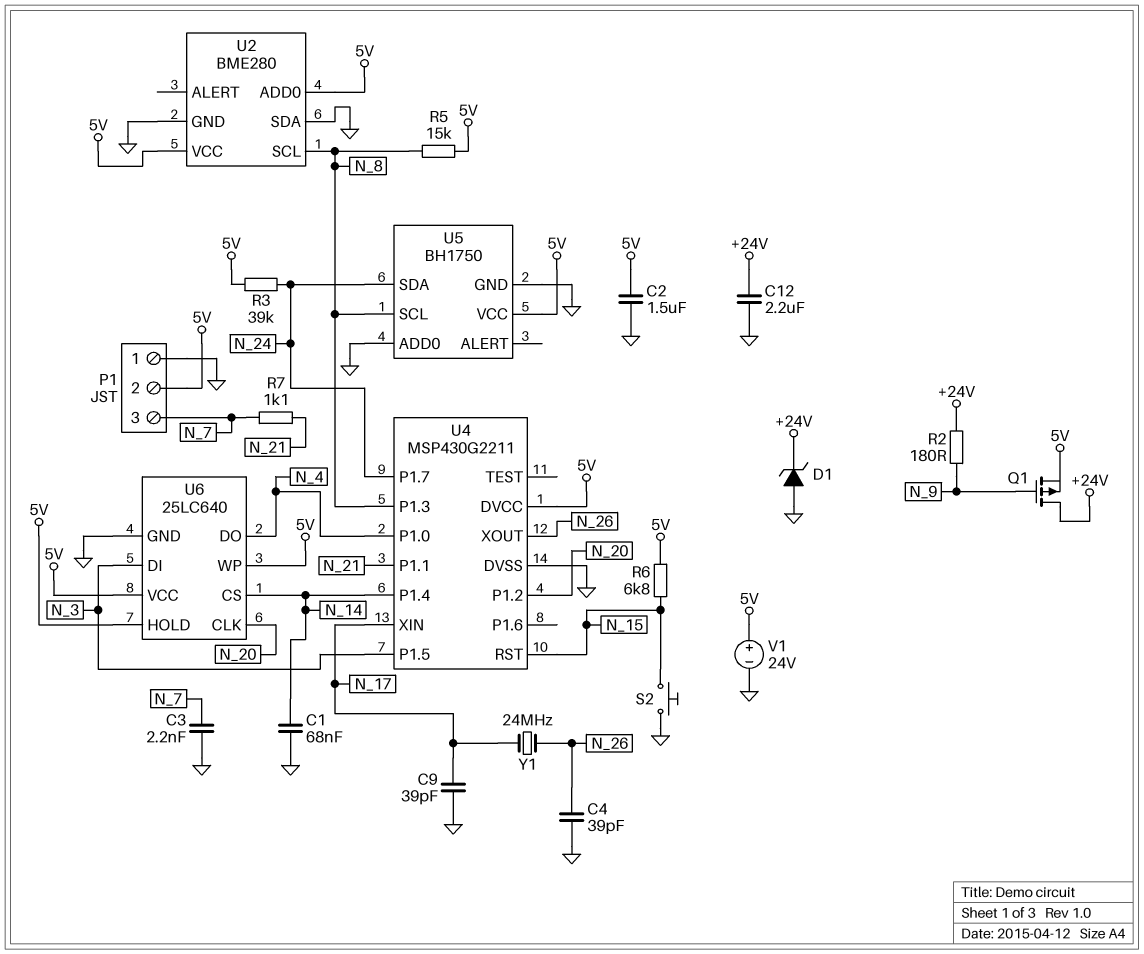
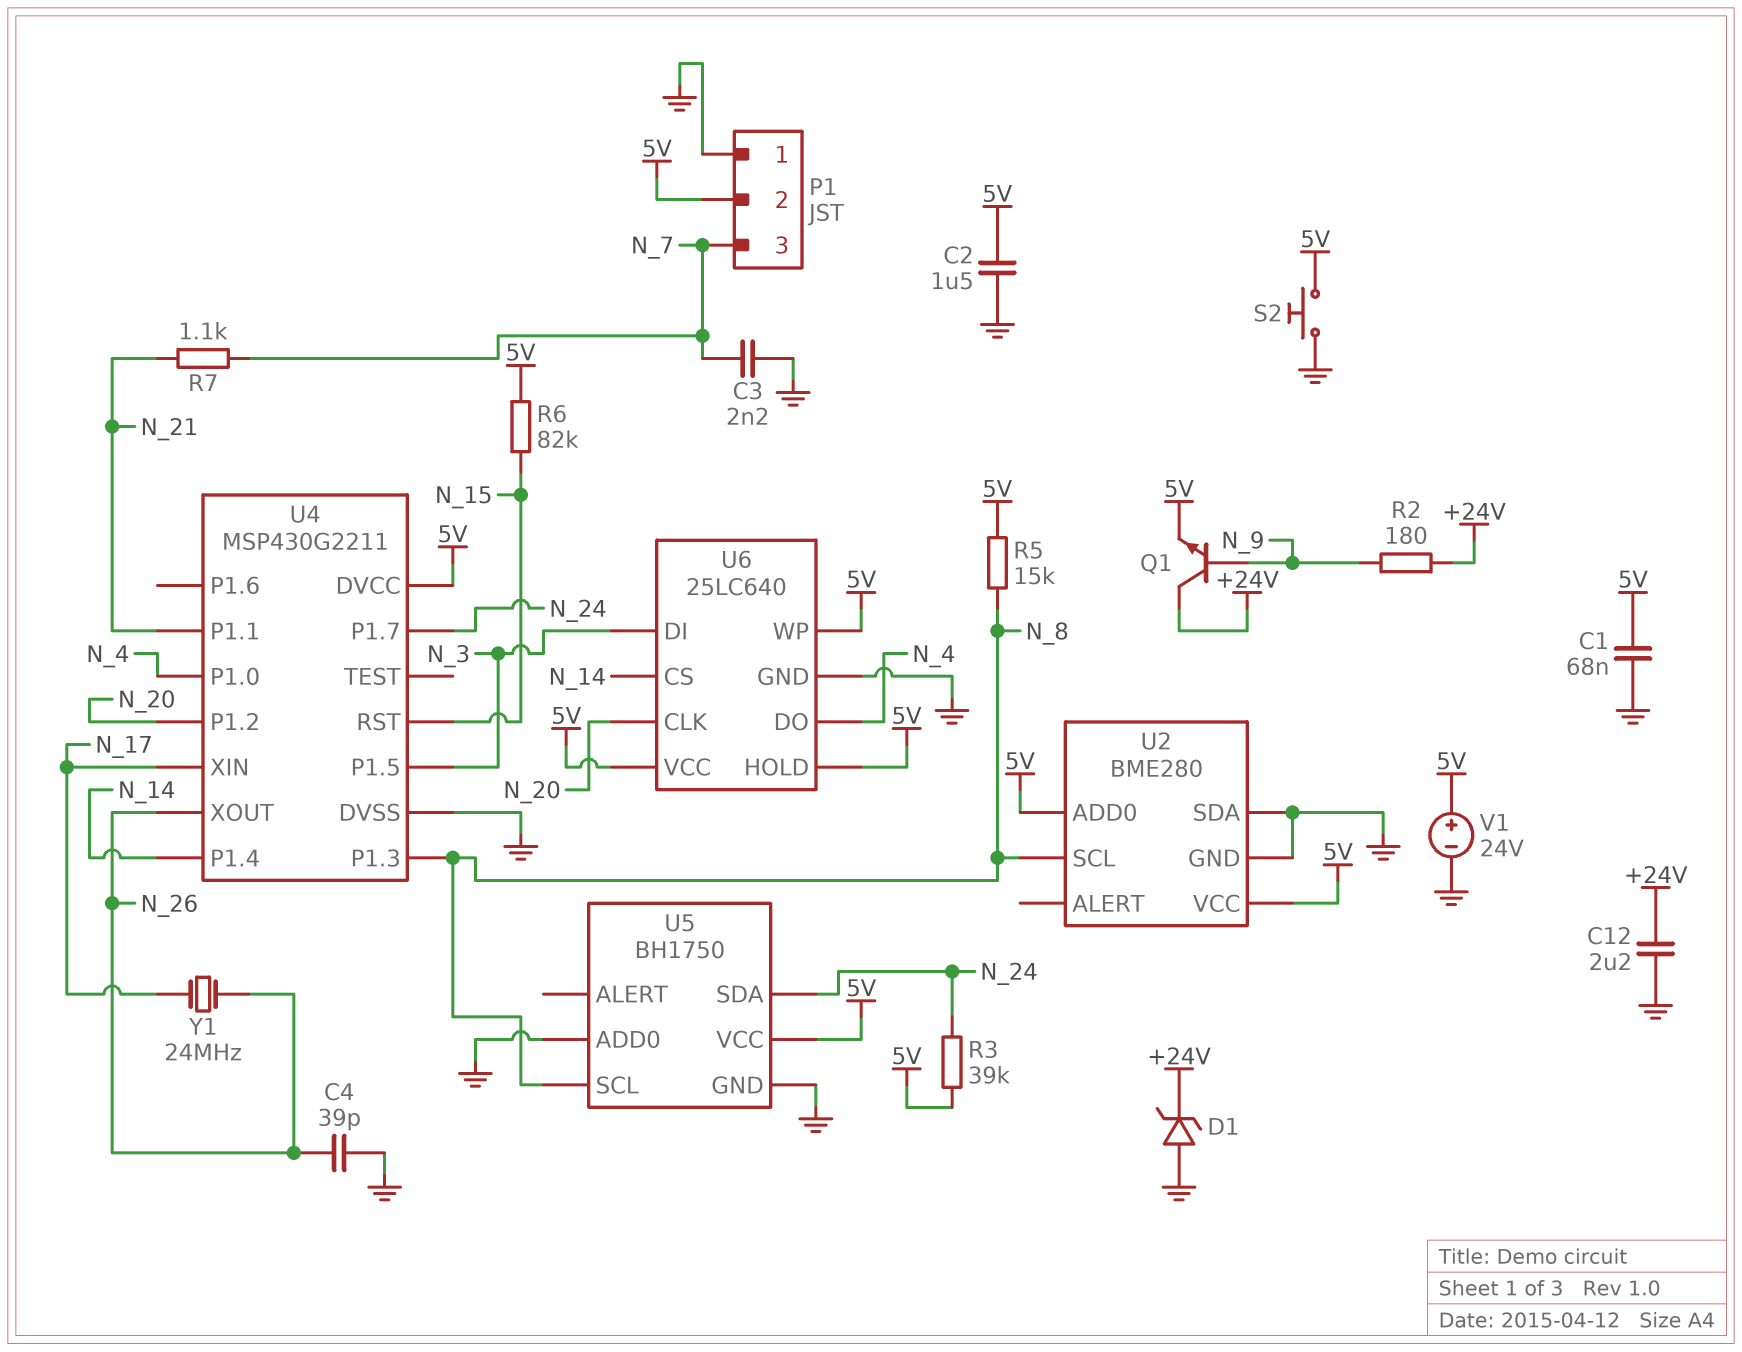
C1: 68nF (GND, N_14) -> 68nF (5V, GND)
C9: 39pF (GND, N_17) -> none
Q1: PMOS (G N_9, D +24V, S 5V) -> NPN (B N_9, C +24V, E 5V)
R6: 6.8k (5V, N_15) -> 82k (5V, N_15)
S2: button (GND, N_15) -> button (5V, GND)

